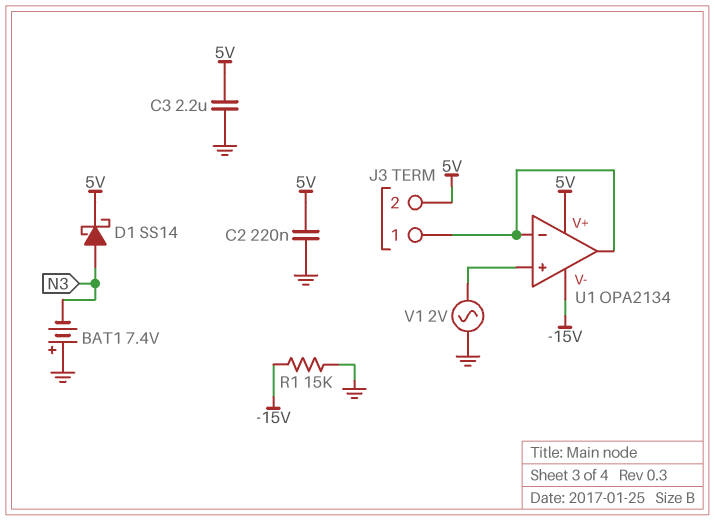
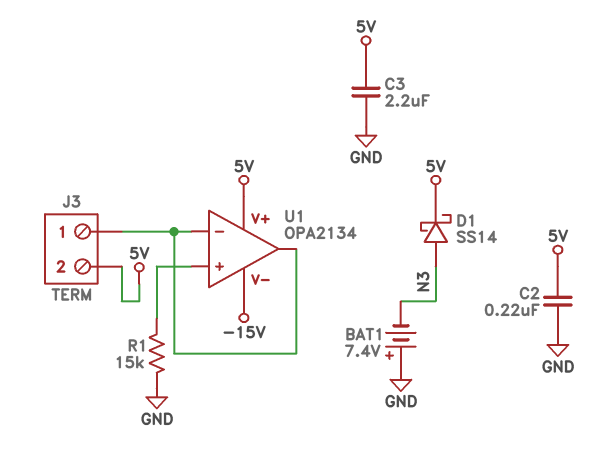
R1: 15k (-15V, GND) -> 15k (GND, U1/in+)
V1: AC 2V (GND, U1/in+) -> none

